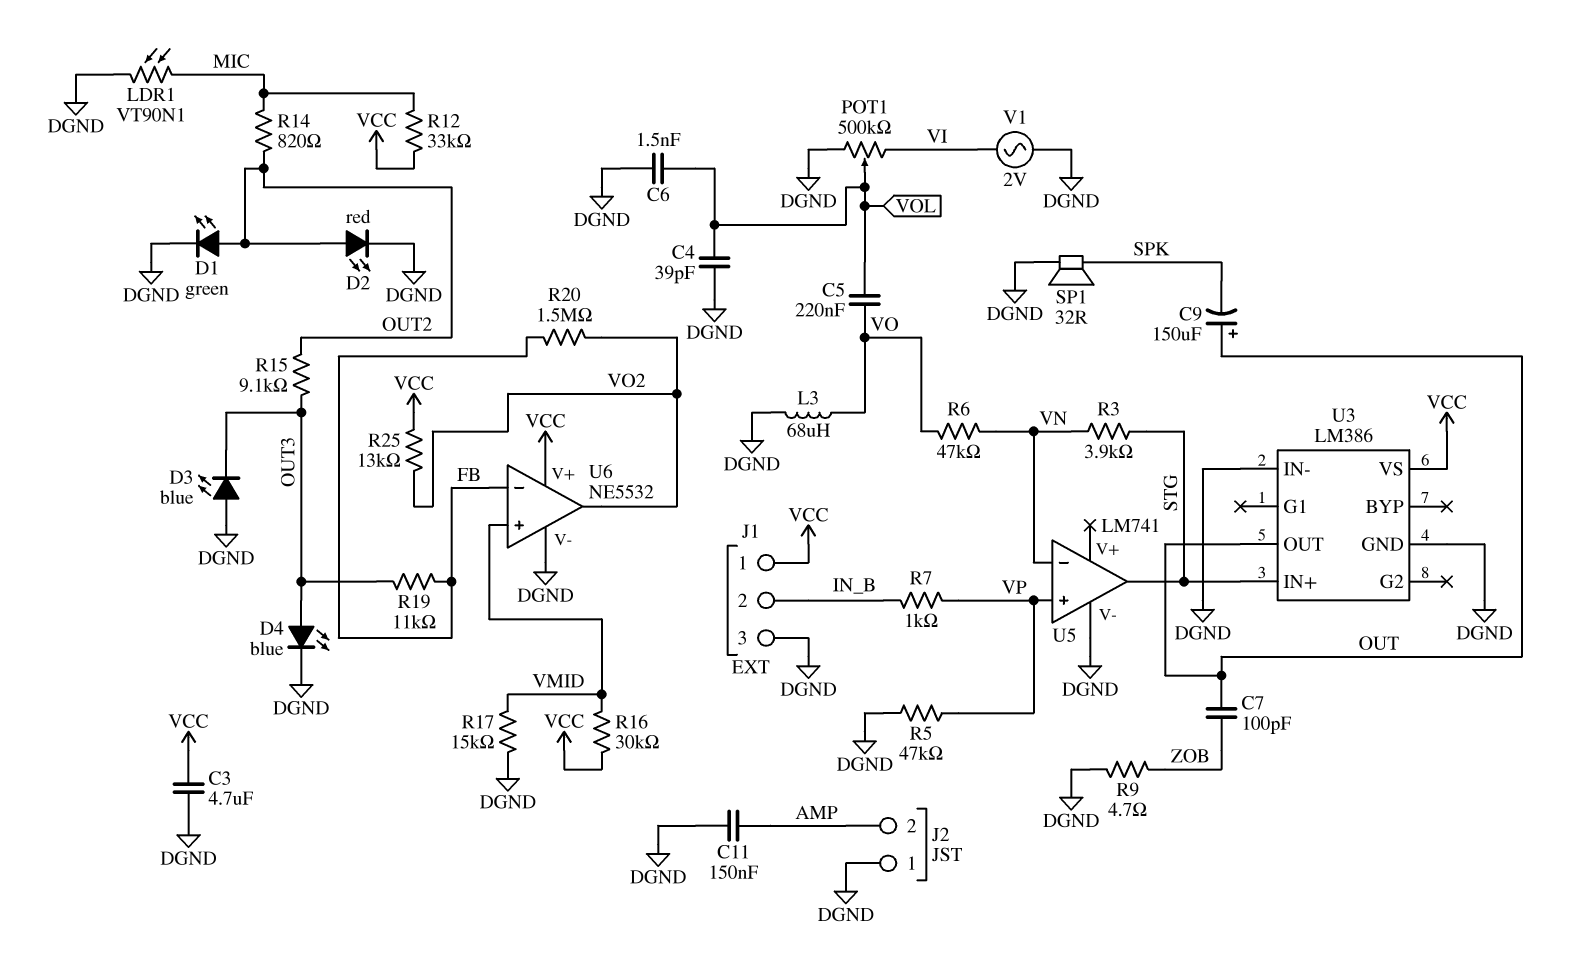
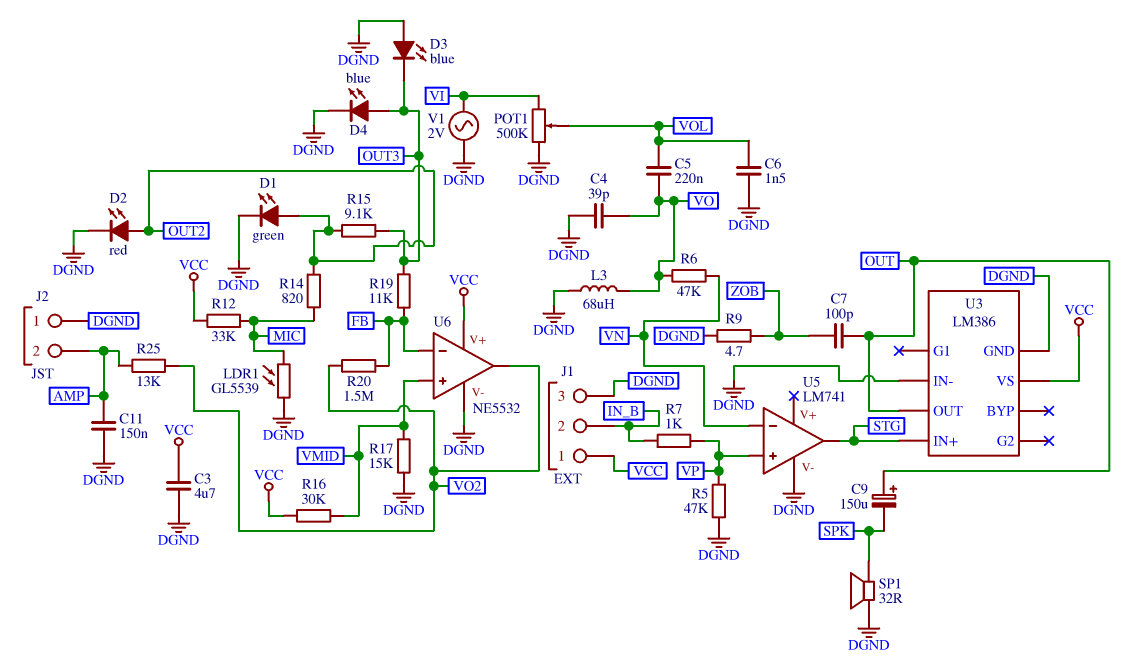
C4: 39pF (DGND, VOL) -> 39pF (DGND, VO)
LDR1: VT90N1 (DGND, MIC) -> GL5539 (DGND, MIC)
R3: 3.9k (STG, VN) -> none
R25: 13k (VCC, VO2) -> 13k (AMP, VO2)

